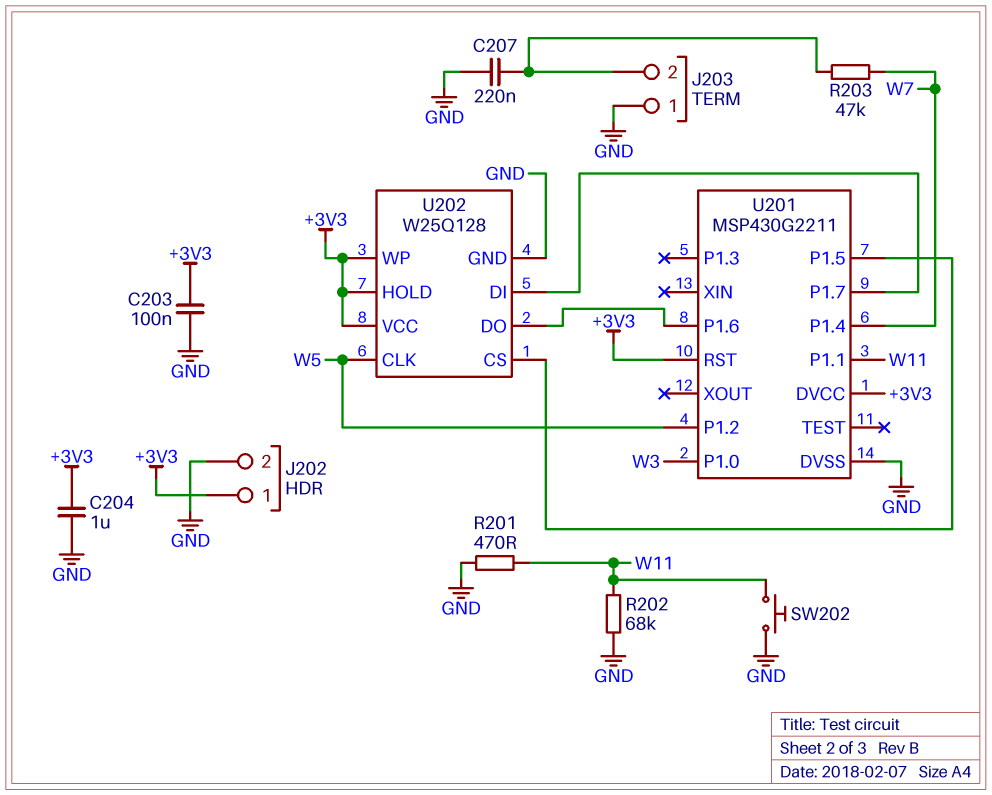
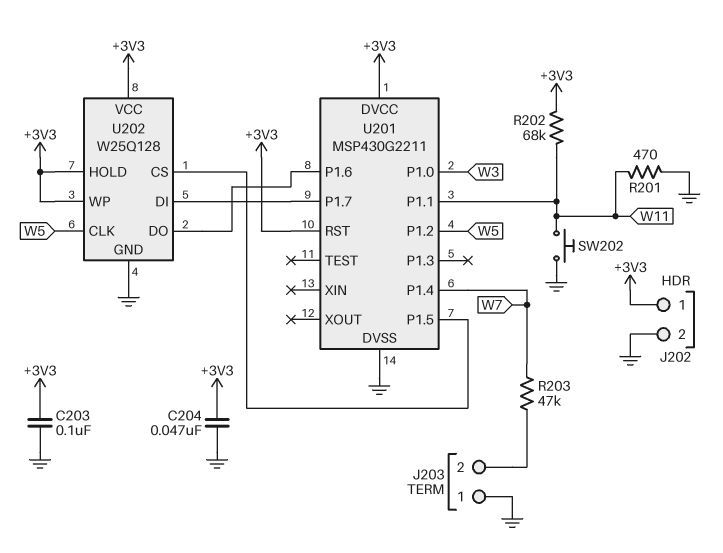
C204: 1uF (+3V3, GND) -> 47nF (+3V3, GND)
C207: 220nF (GND, J203/2) -> none
R202: 68k (GND, W11) -> 68k (+3V3, W11)

